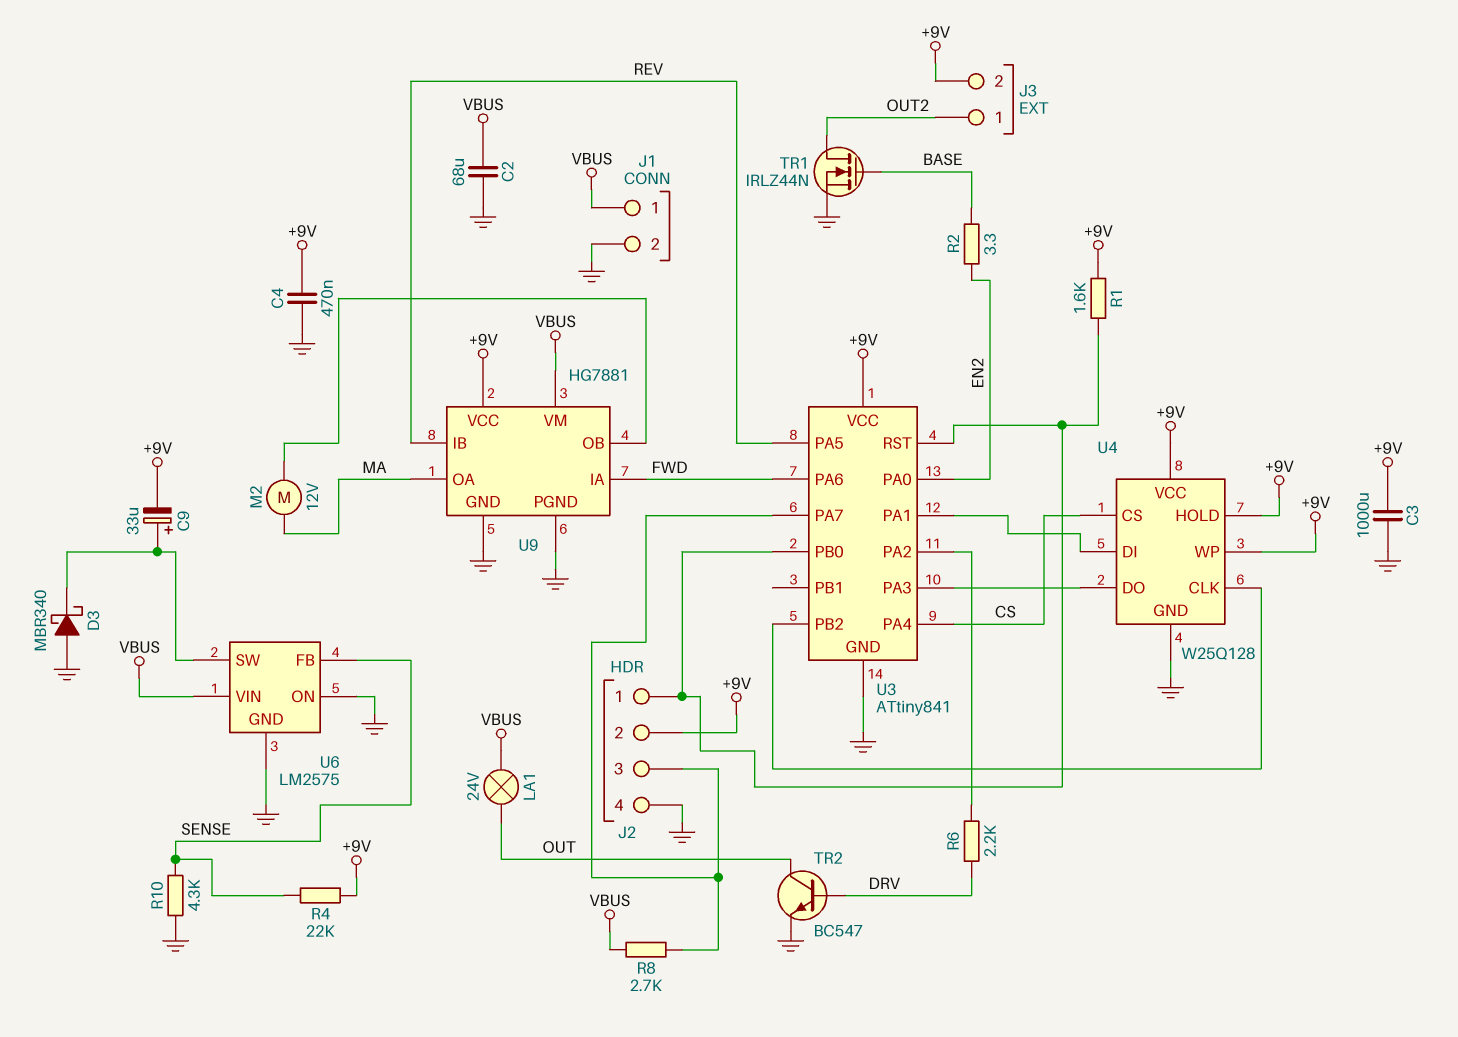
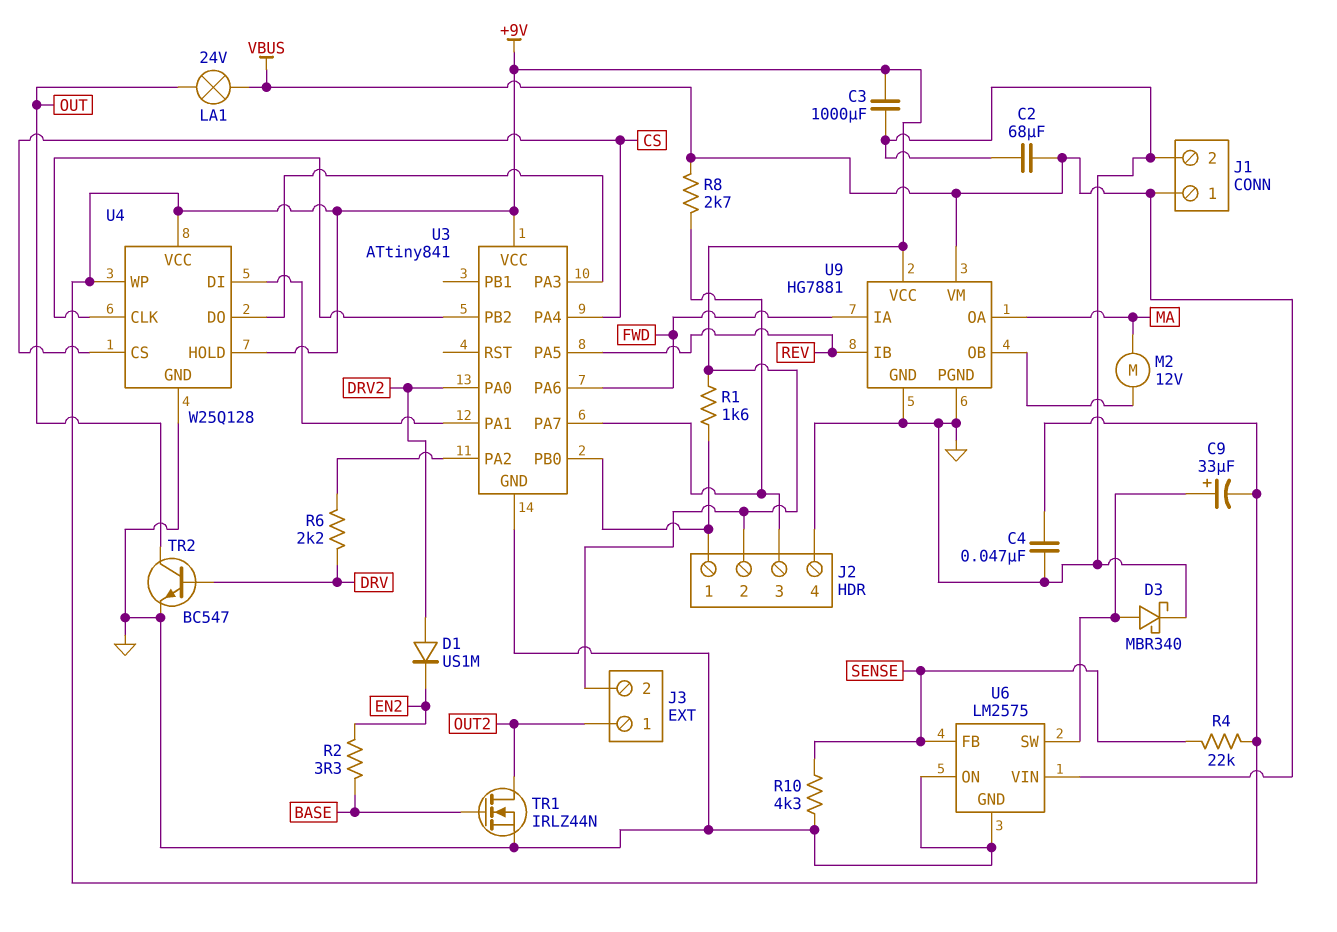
C4: 470nF (+9V, GND) -> 47nF (+9V, GND)
D1: none -> diode US1M (A DRV2, K EN2)
D3: schottky MBR340 (A GND, K U6/SW) -> schottky MBR340 (A U6/SW, K GND)
U3 pin PA0: EN2 -> DRV2
U3 pin RST: J2/1 -> none

